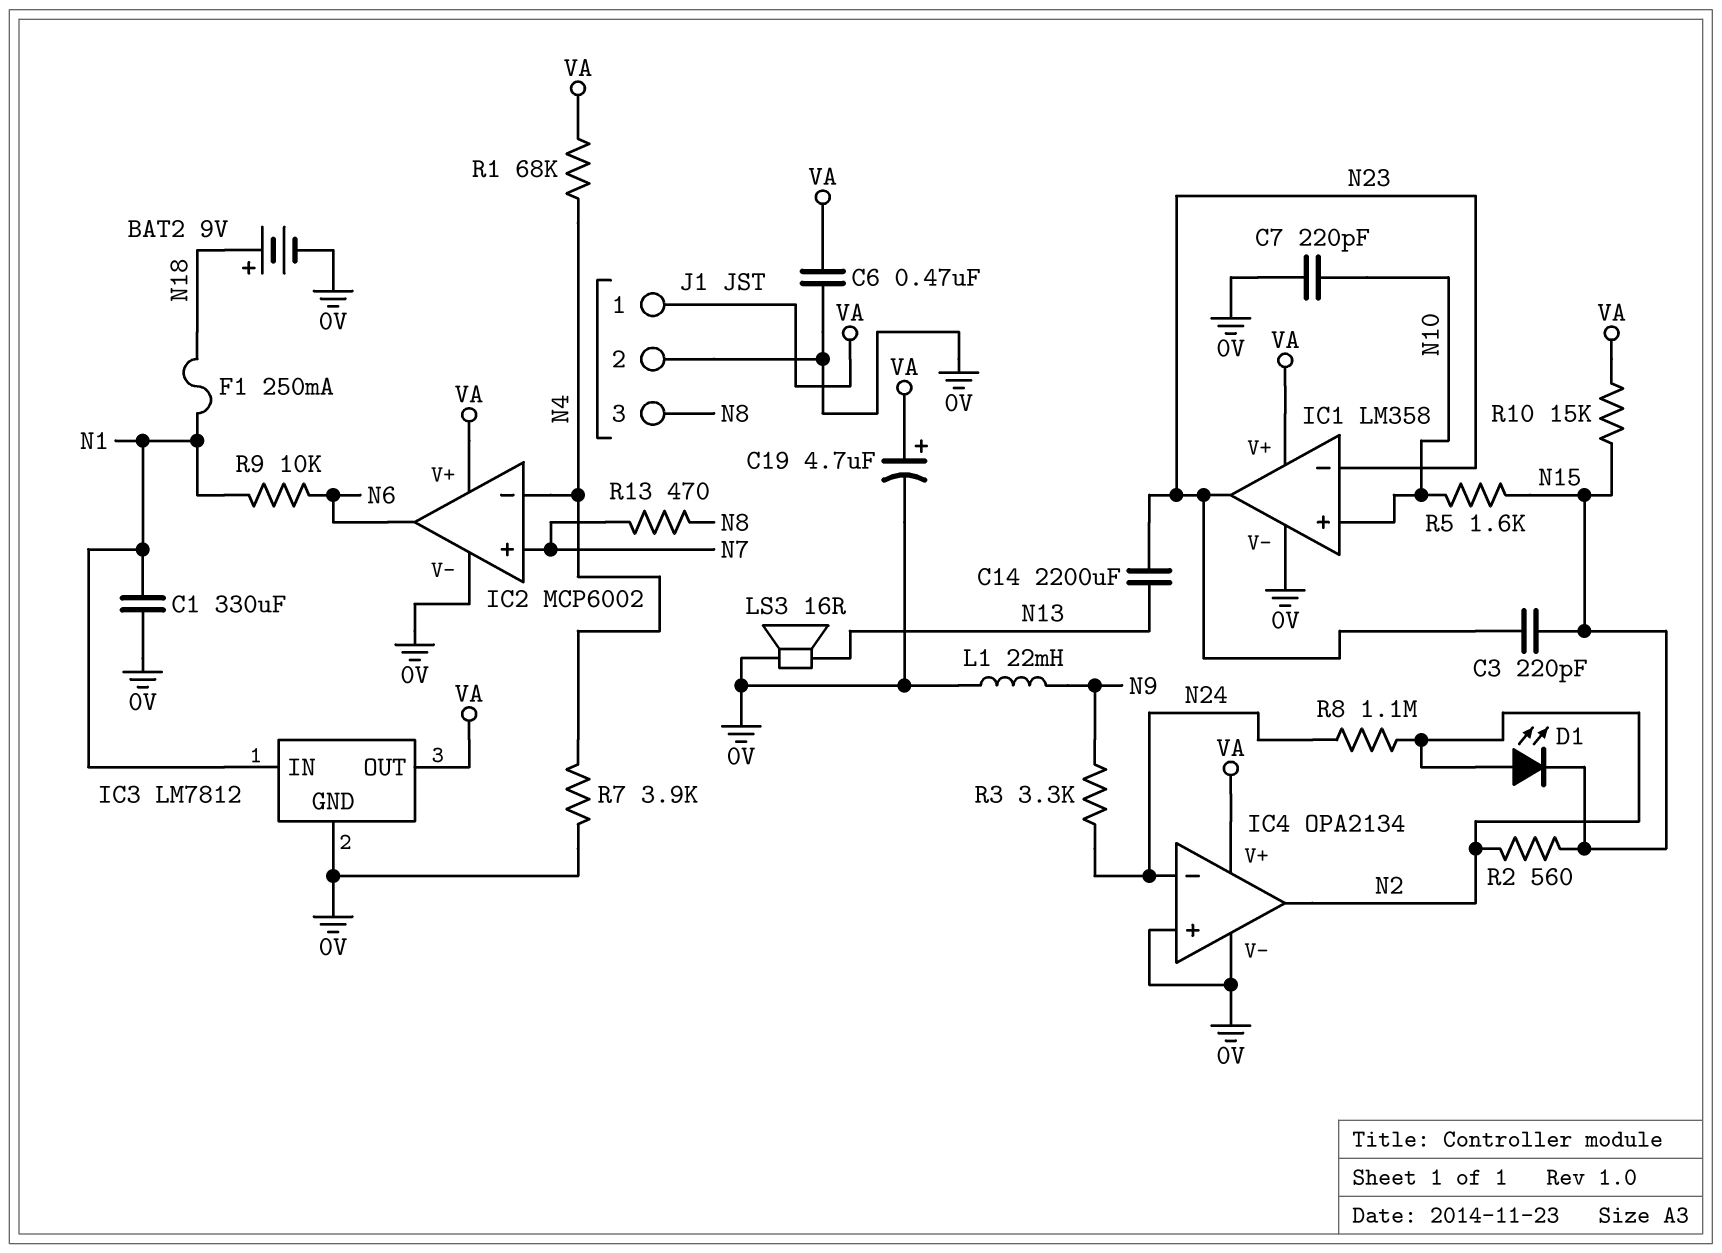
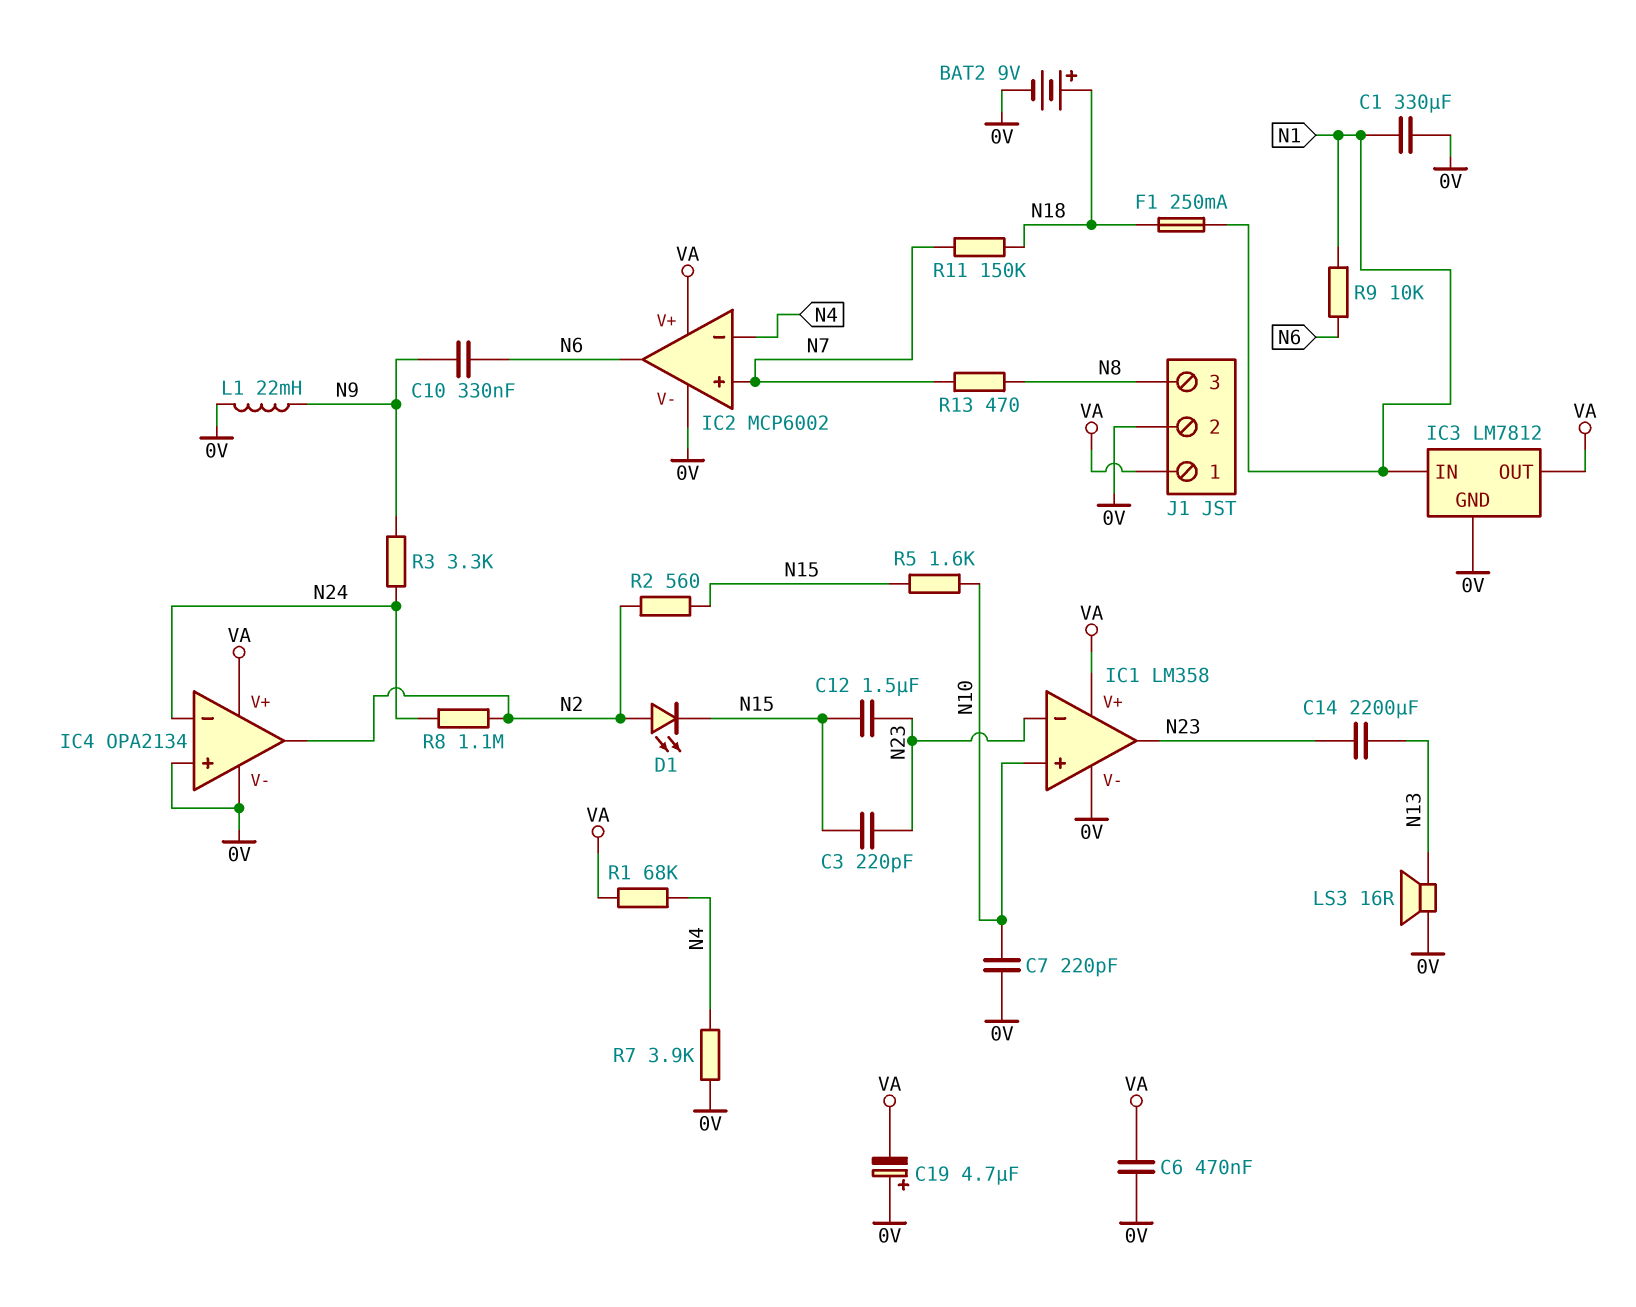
C10: none -> 330nF (N6, N9)
C12: none -> 1.5uF (N15, N23)
C19: 4.7uF (plus VA, minus 0V) -> 4.7uF (plus 0V, minus VA)
R10: 15k (N15, VA) -> none
R11: none -> 150k (N7, N18)

